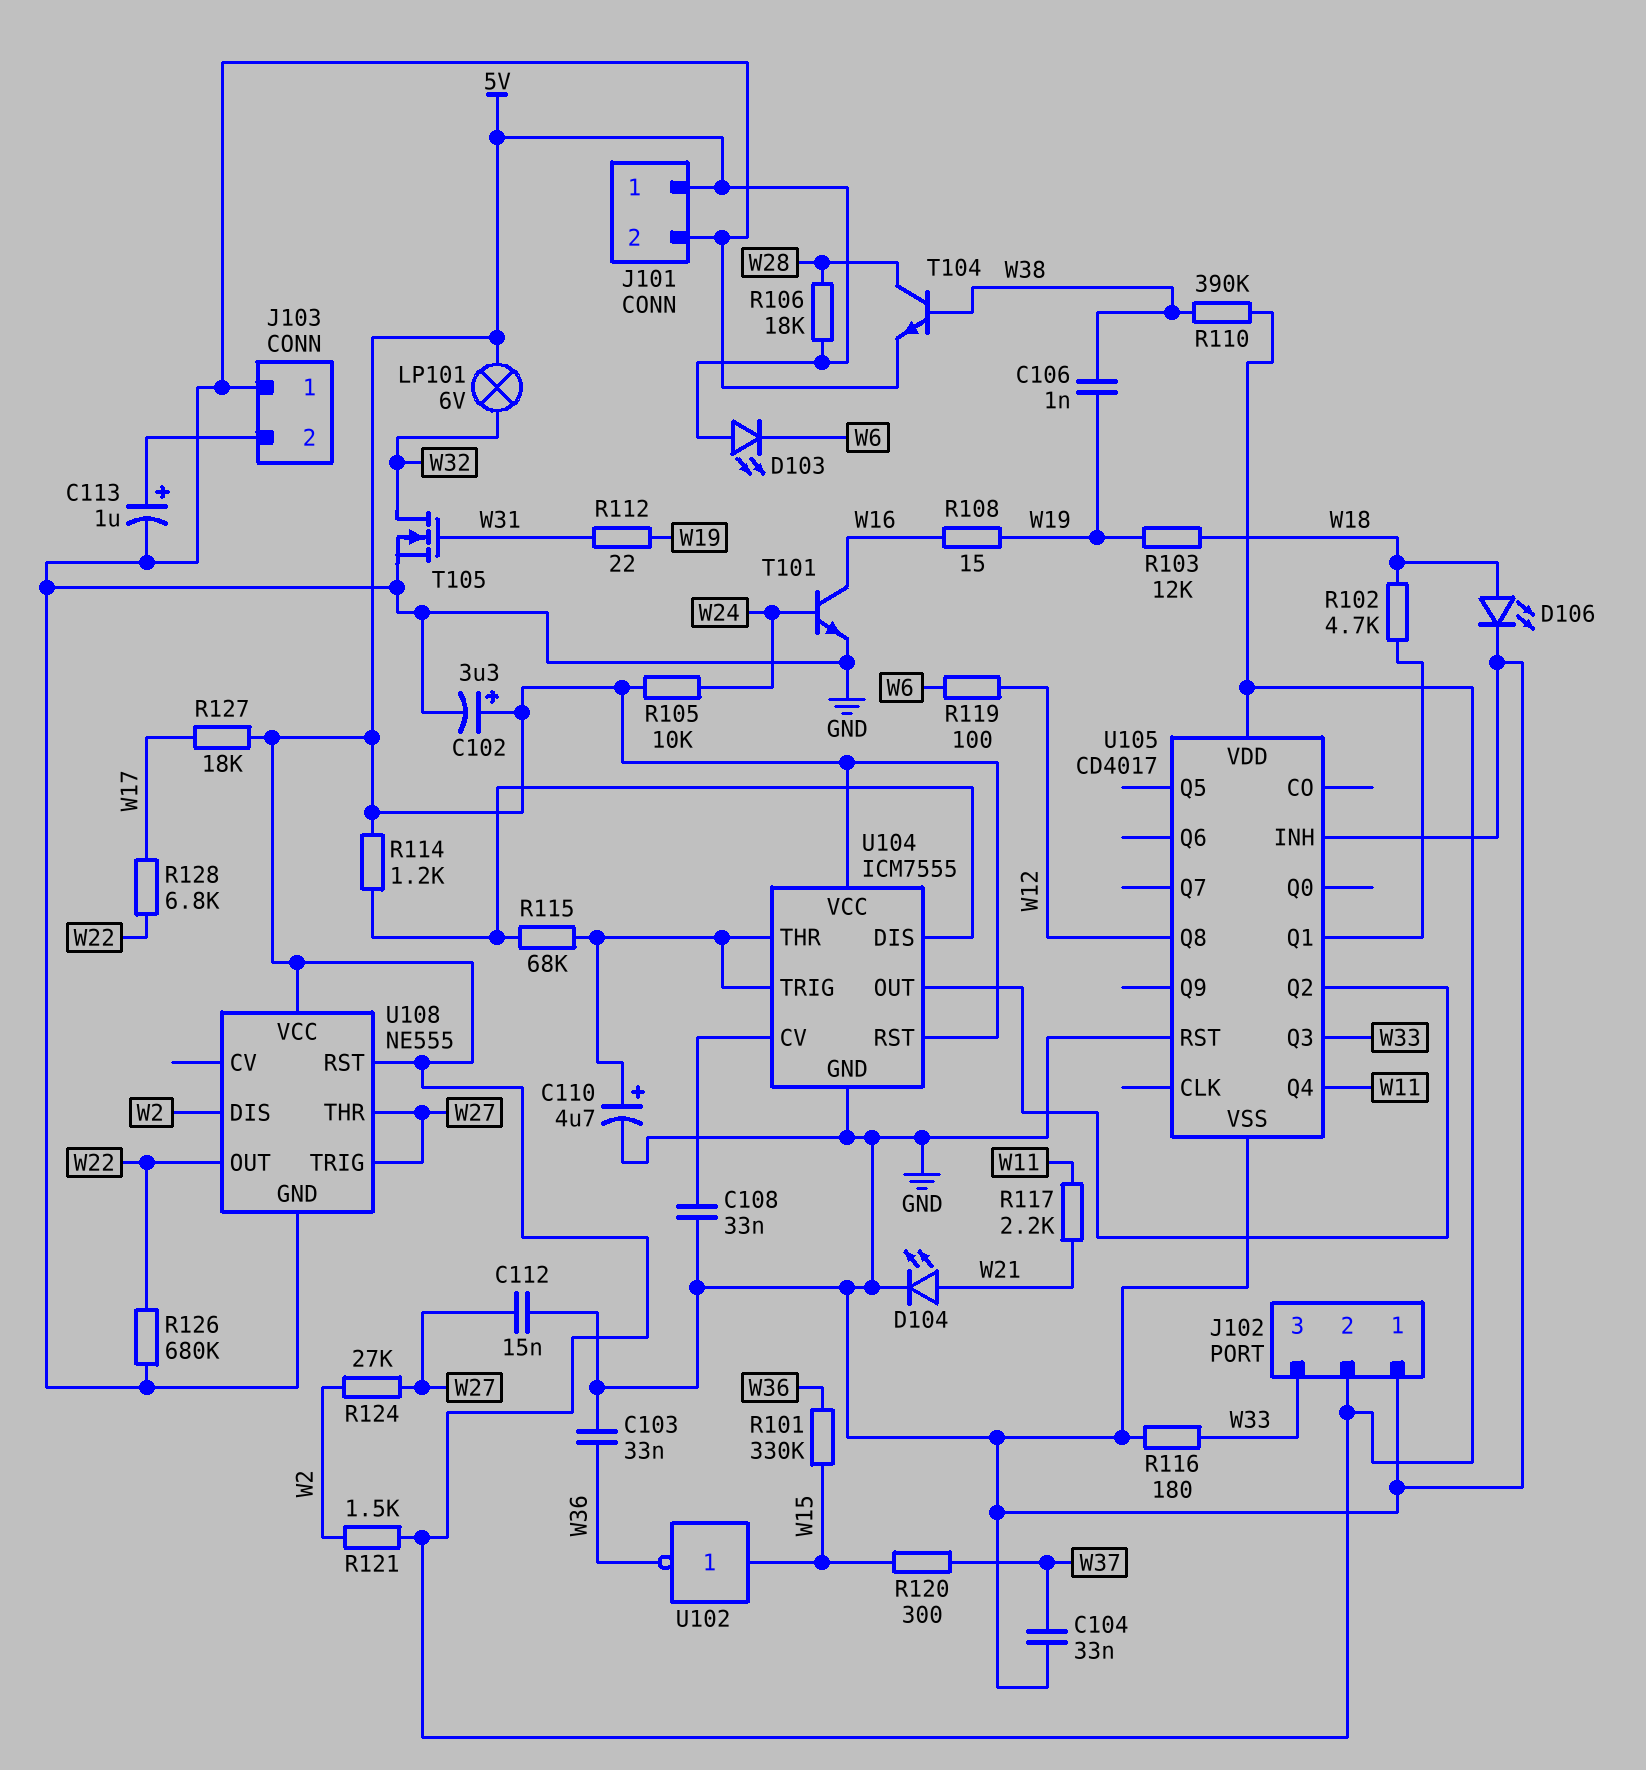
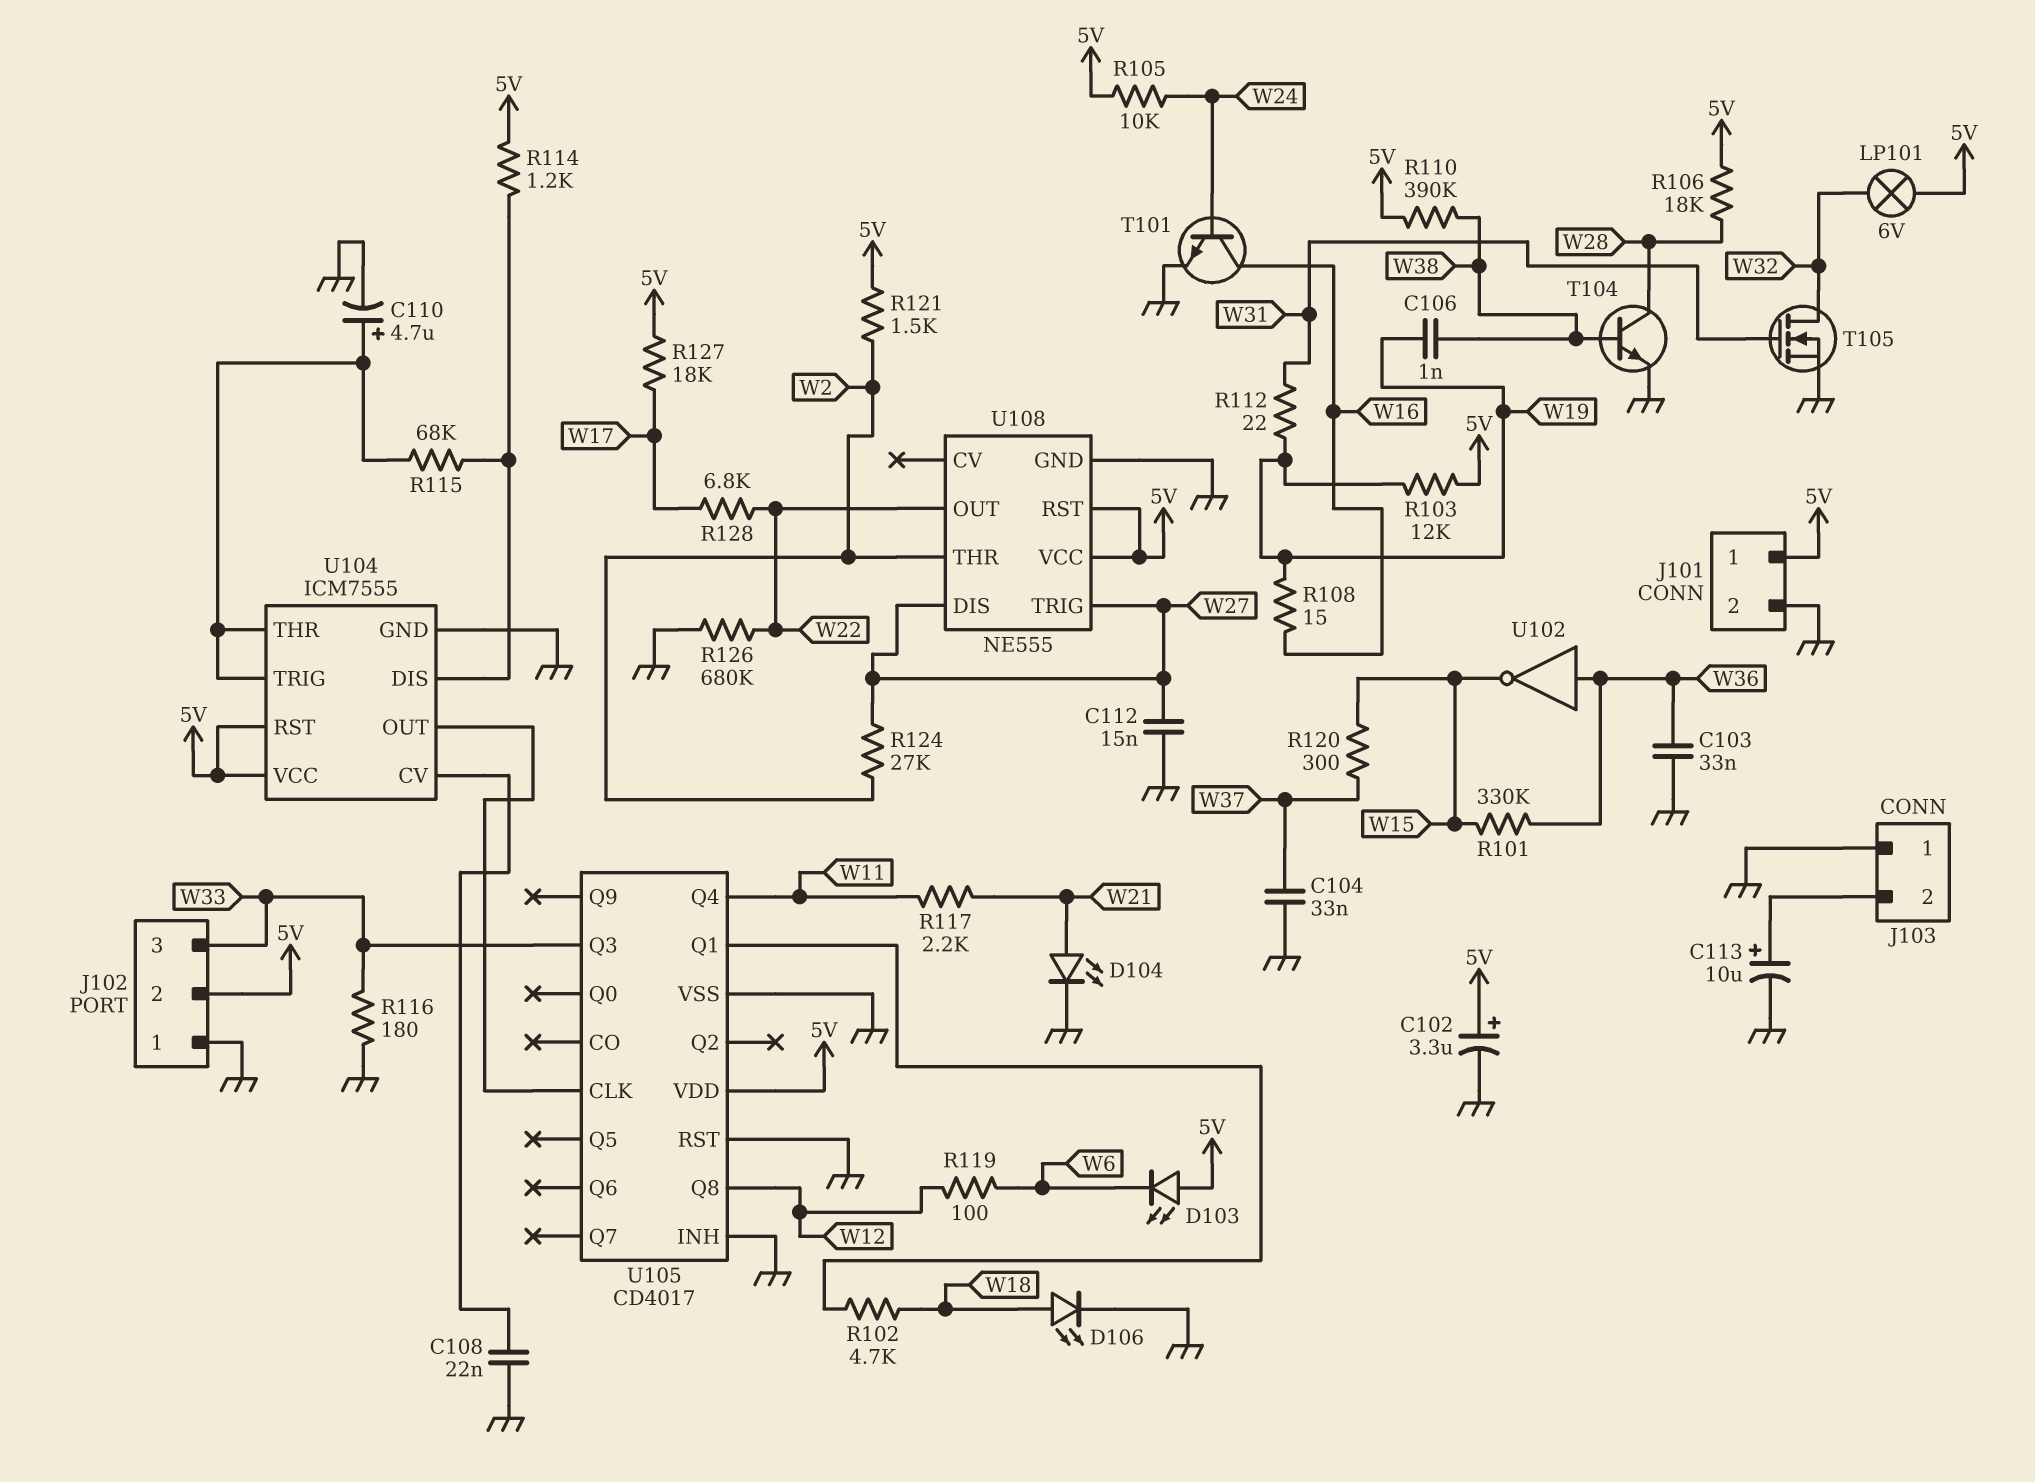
C108: 33nF (GND, U104/CV) -> 22nF (GND, U104/CV)
C113: 1uF (plus J103/2, minus GND) -> 10uF (plus J103/2, minus GND)
R103: 12k (W18, W19) -> 12k (5V, W19)
U102: NOT (in W15, out W36) -> NOT (in W36, out W15)
U105 pin CLK: none -> U104/OUT
U105 pin Q2: U104/OUT -> none
U108 pin DIS: W2 -> W27
U108 pin THR: W27 -> W2

